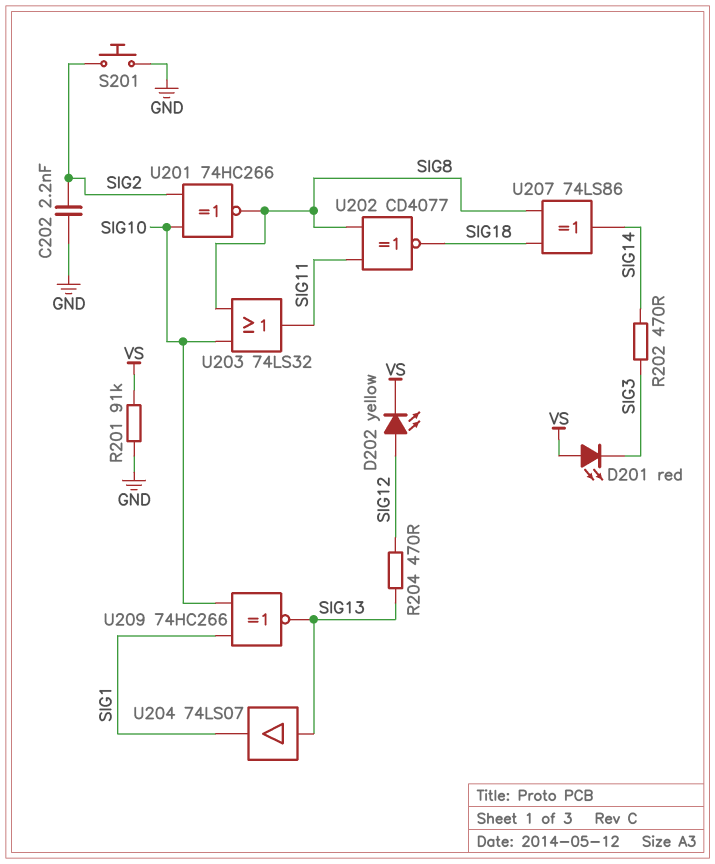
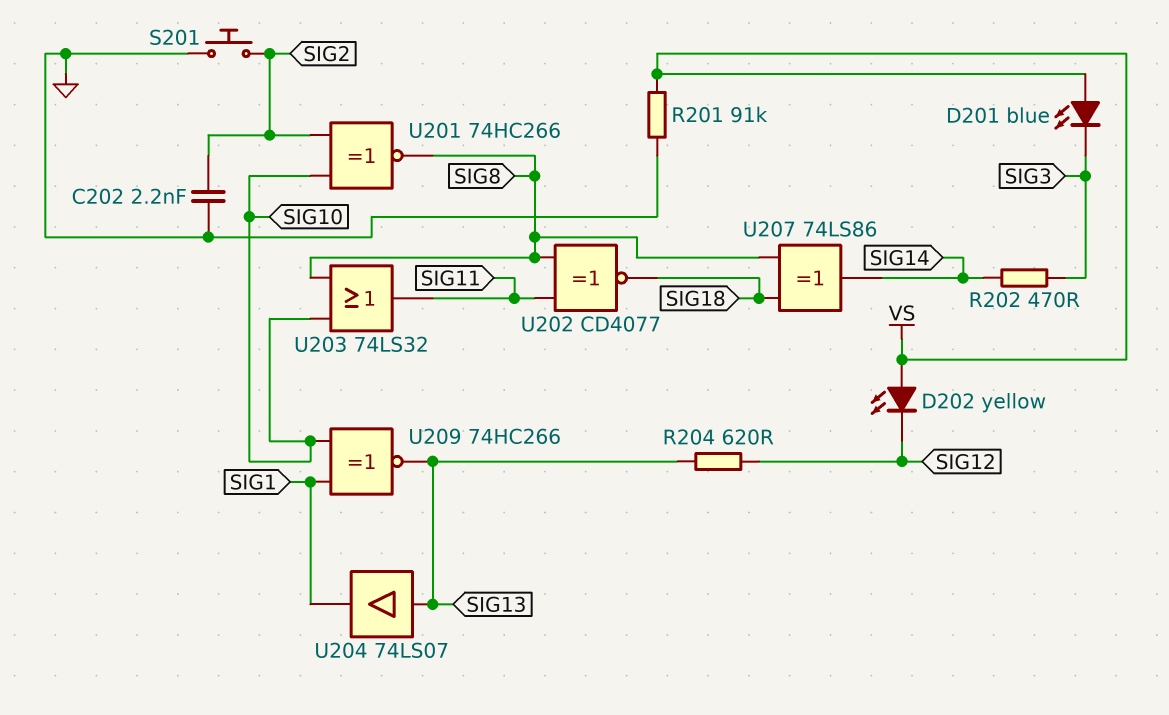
D201: LED red (A VS, K SIG3) -> LED blue (A VS, K SIG3)
D202: LED yellow (A SIG12, K VS) -> LED yellow (A VS, K SIG12)
R204: 470 (SIG12, SIG13) -> 620 (SIG12, SIG13)

